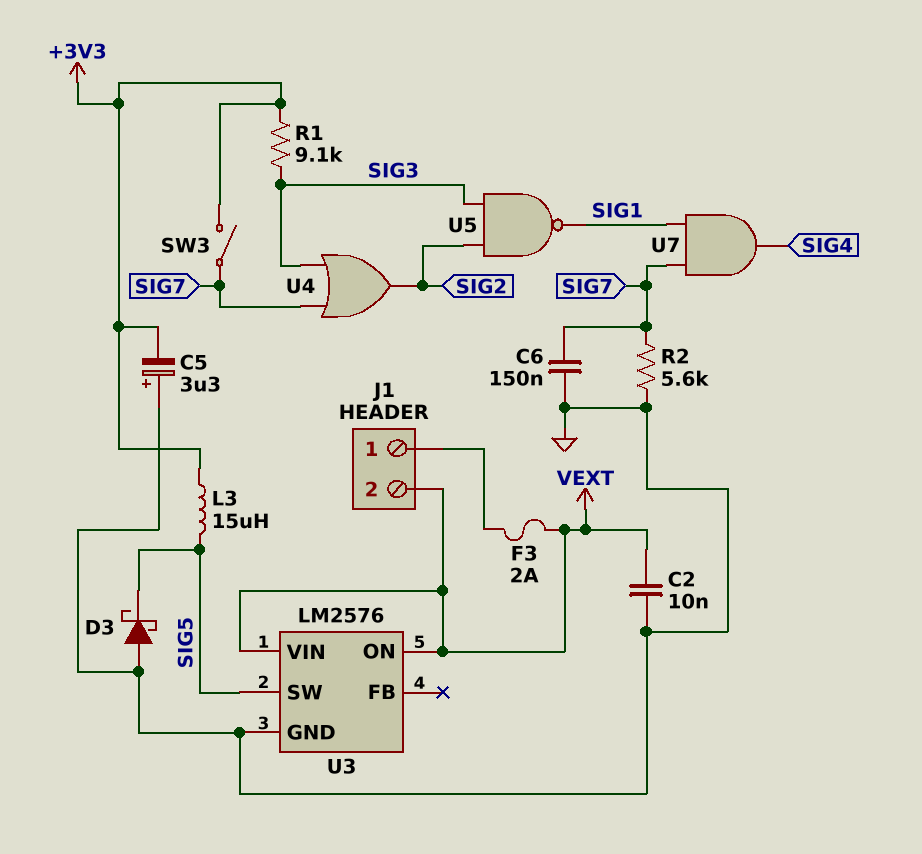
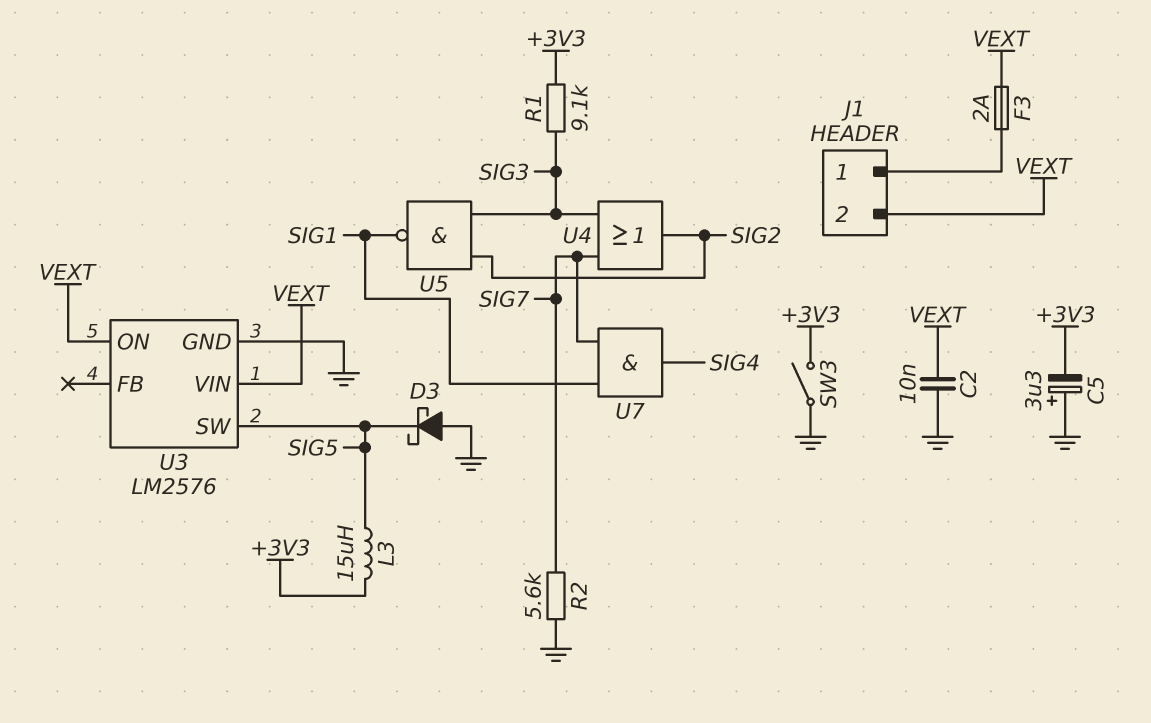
C6: 150nF (GND, SIG7) -> none
SW3: switch (+3V3, SIG7) -> switch (+3V3, GND)

